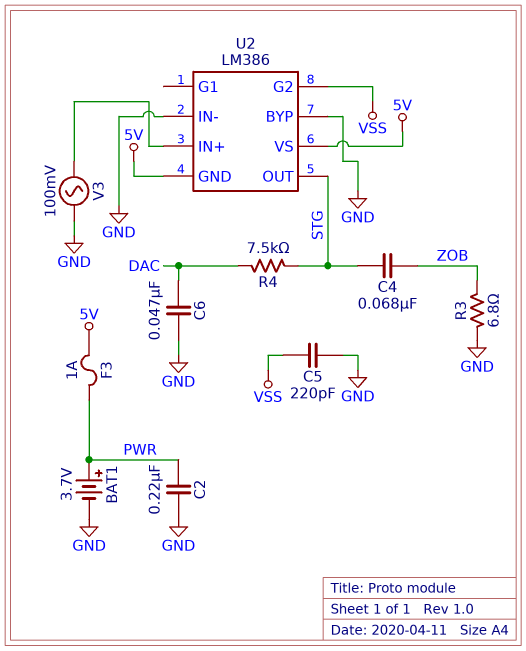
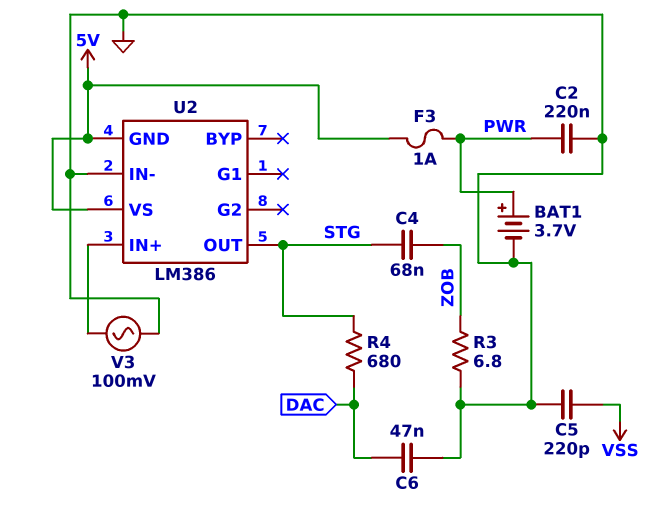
R4: 7.5k (DAC, STG) -> 680 (DAC, STG)
U2 pin BYP: GND -> none
U2 pin G2: VSS -> none

